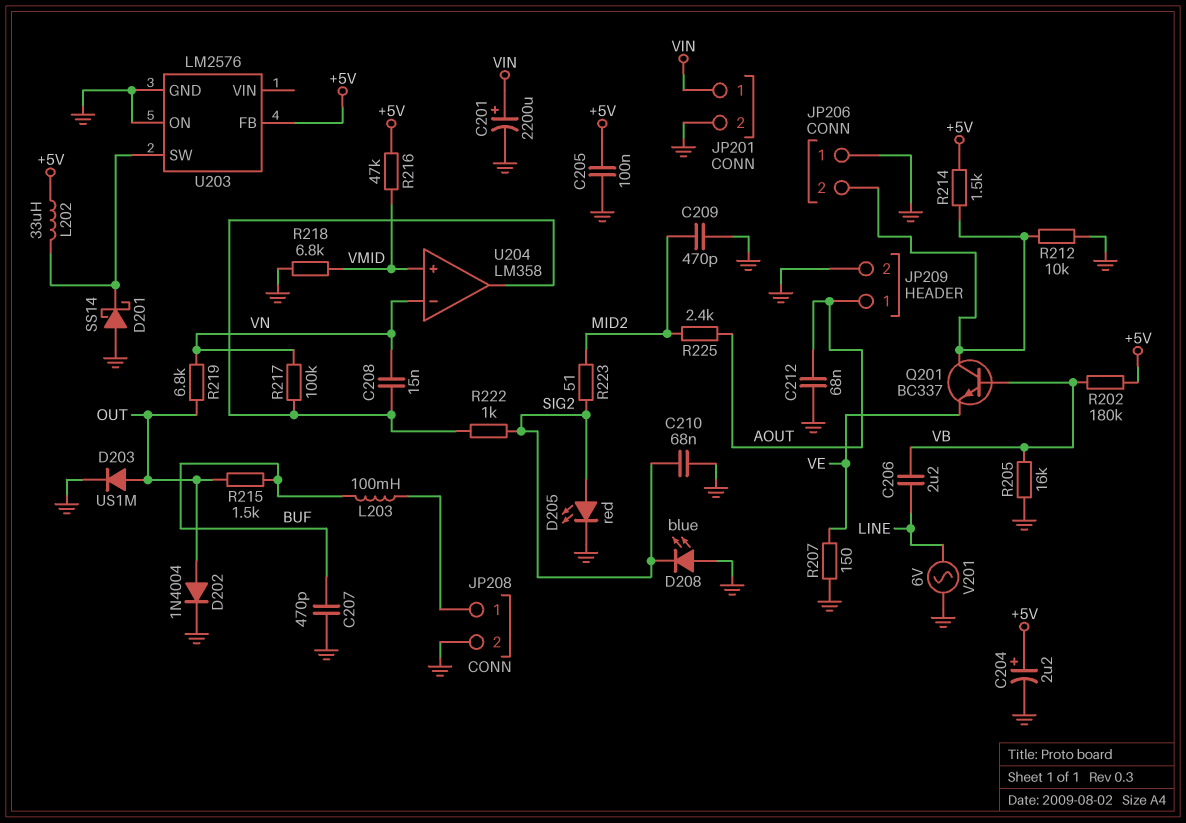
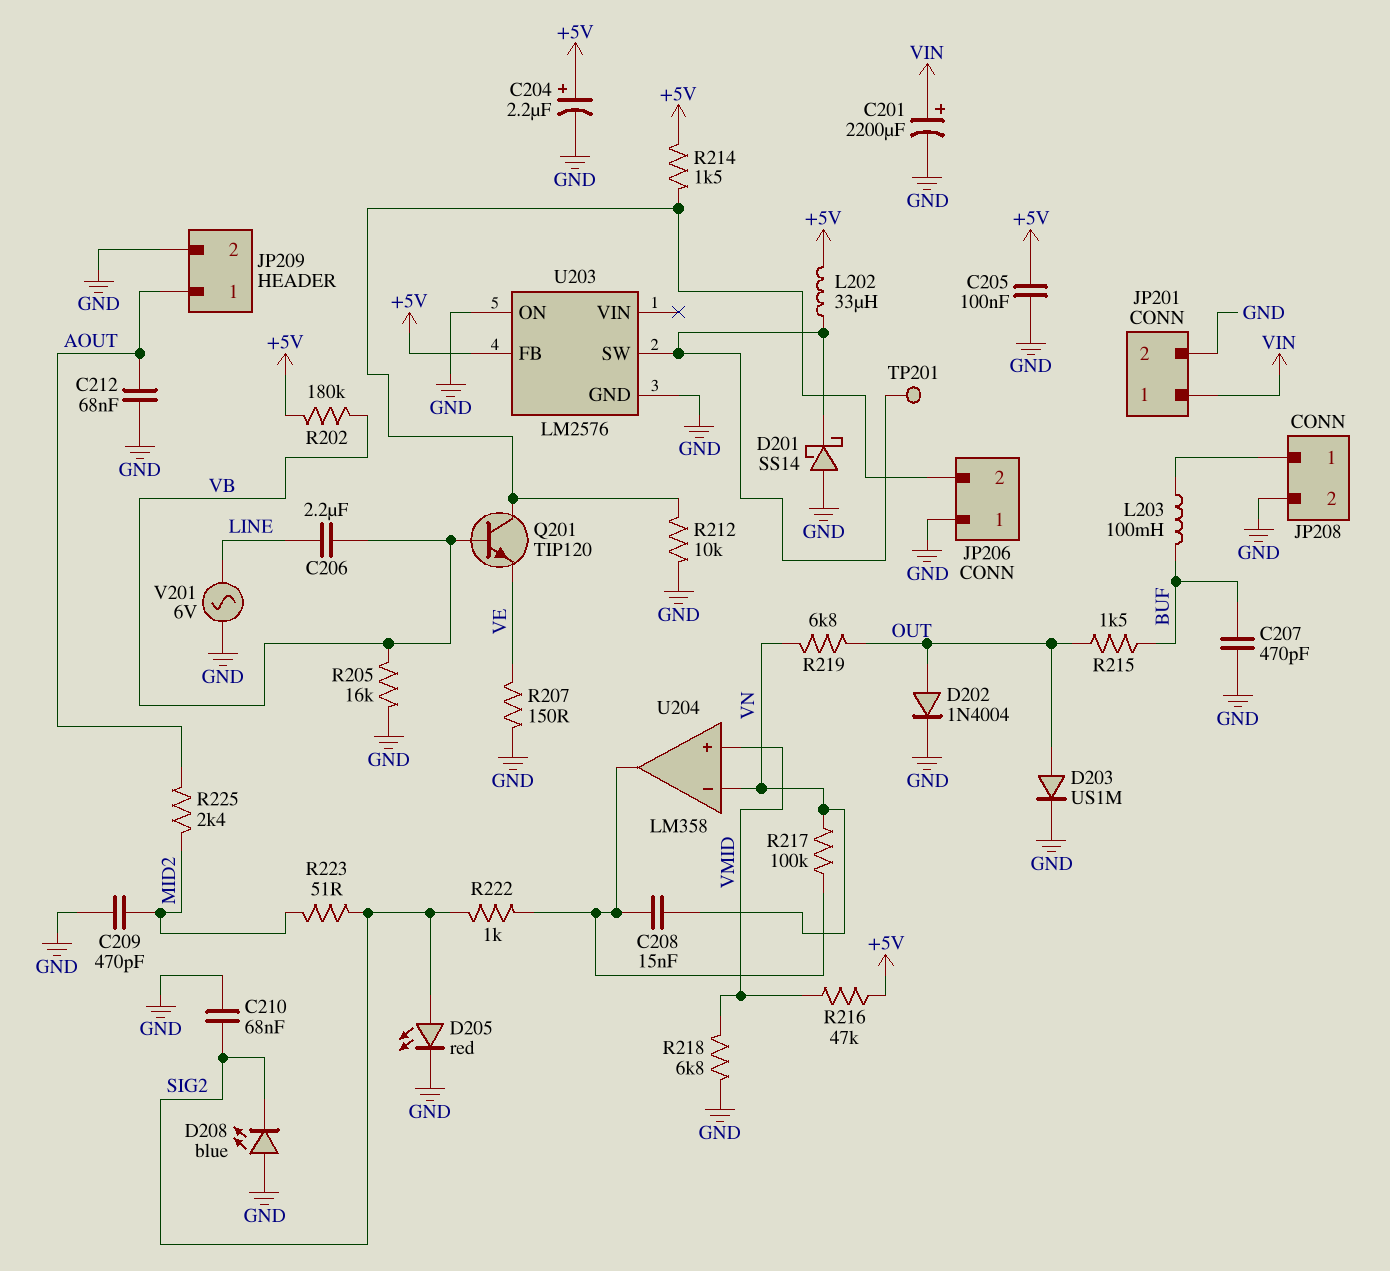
Q201: NPN BC337 (B VB, C JP206/2, E VE) -> NPN TIP120 (B VB, C JP206/2, E VE)
TP201: none -> test point (U203/SW)

